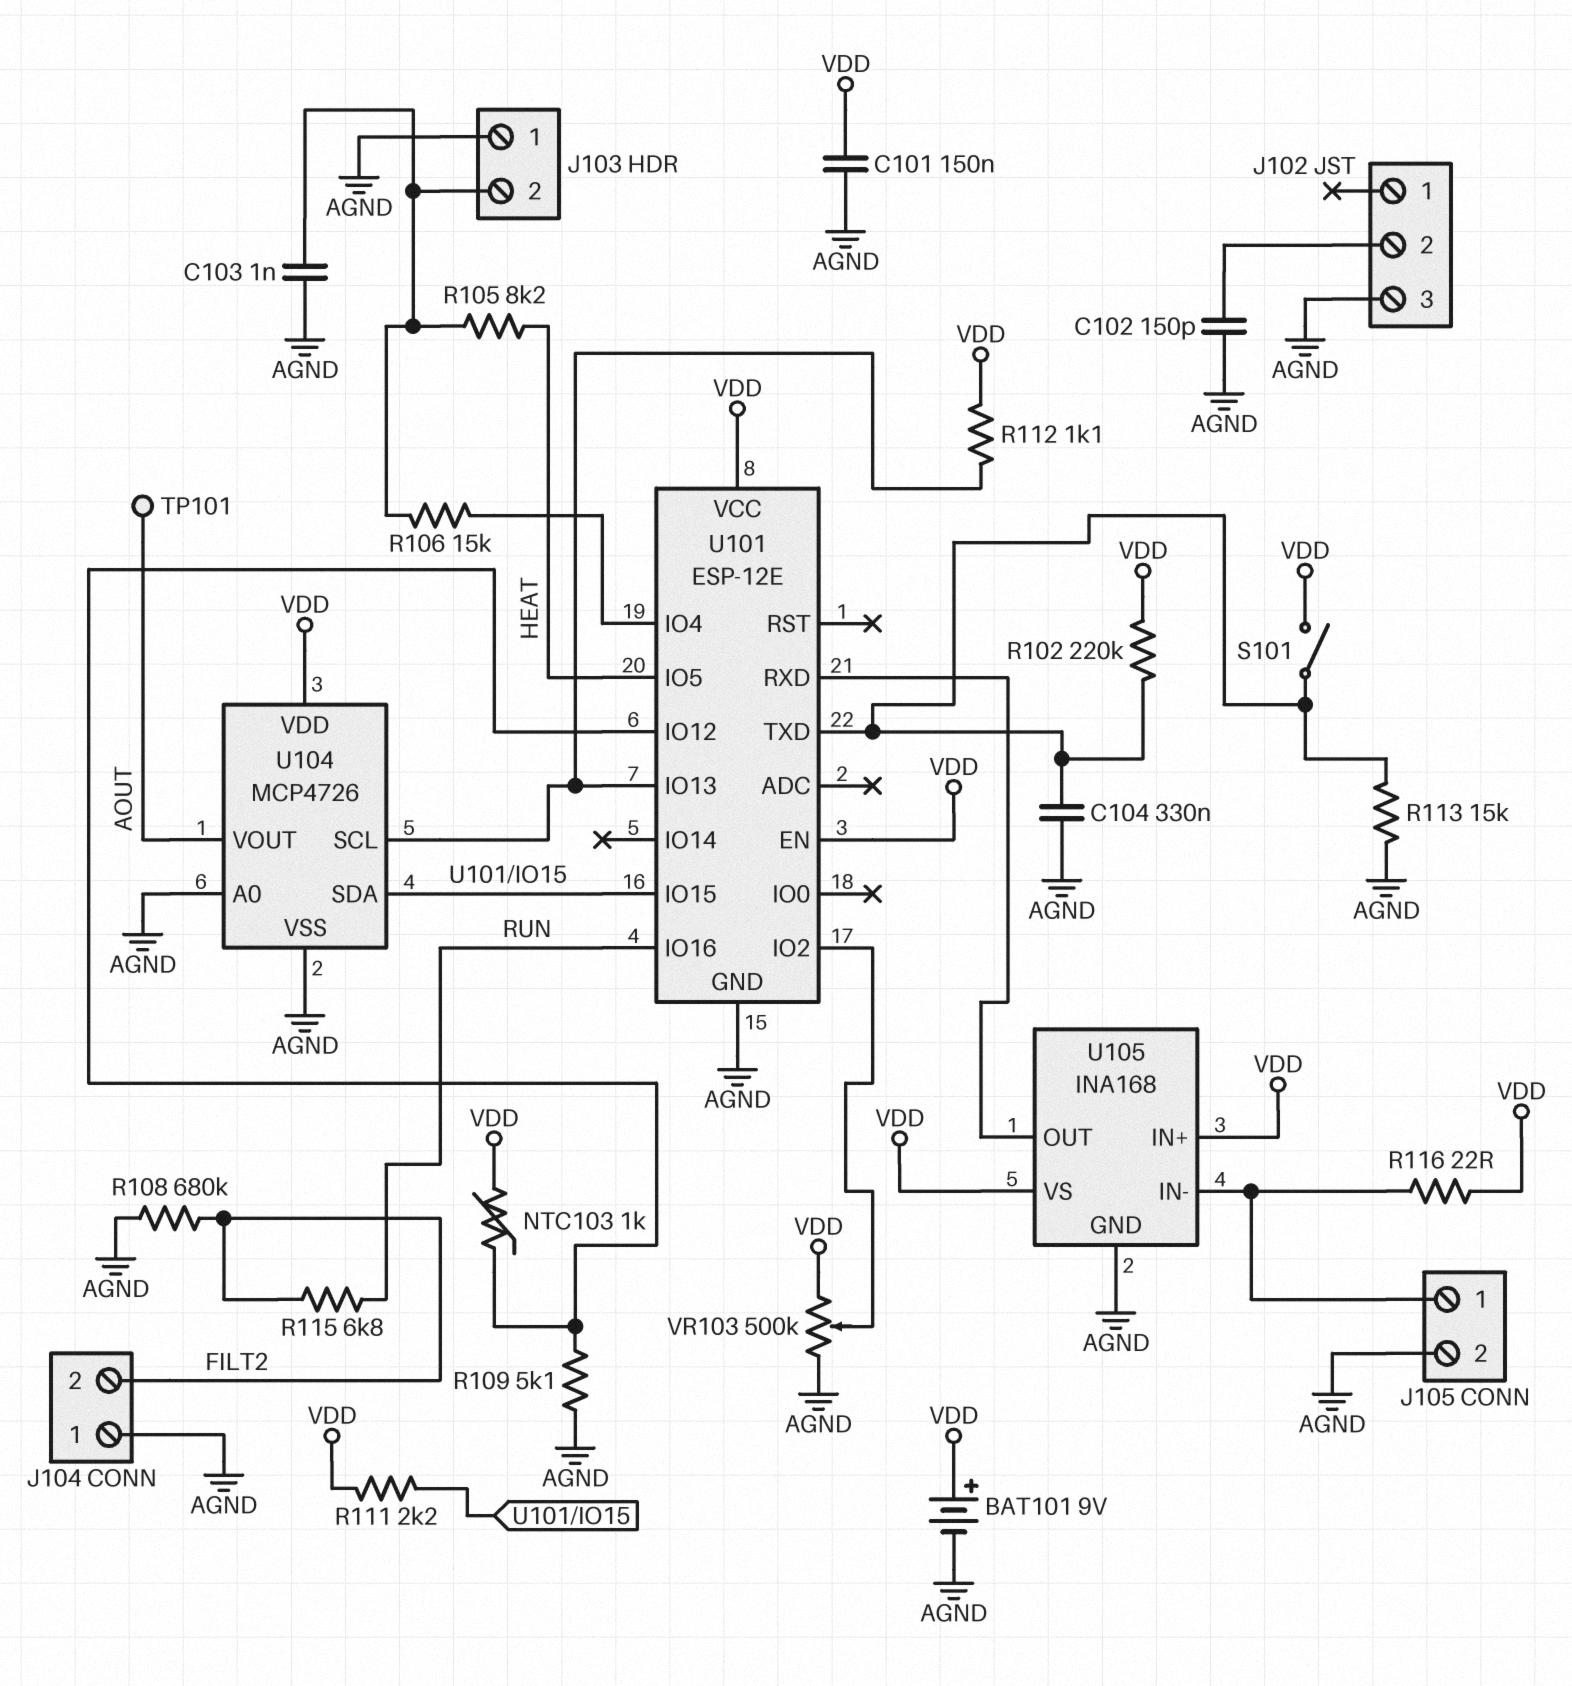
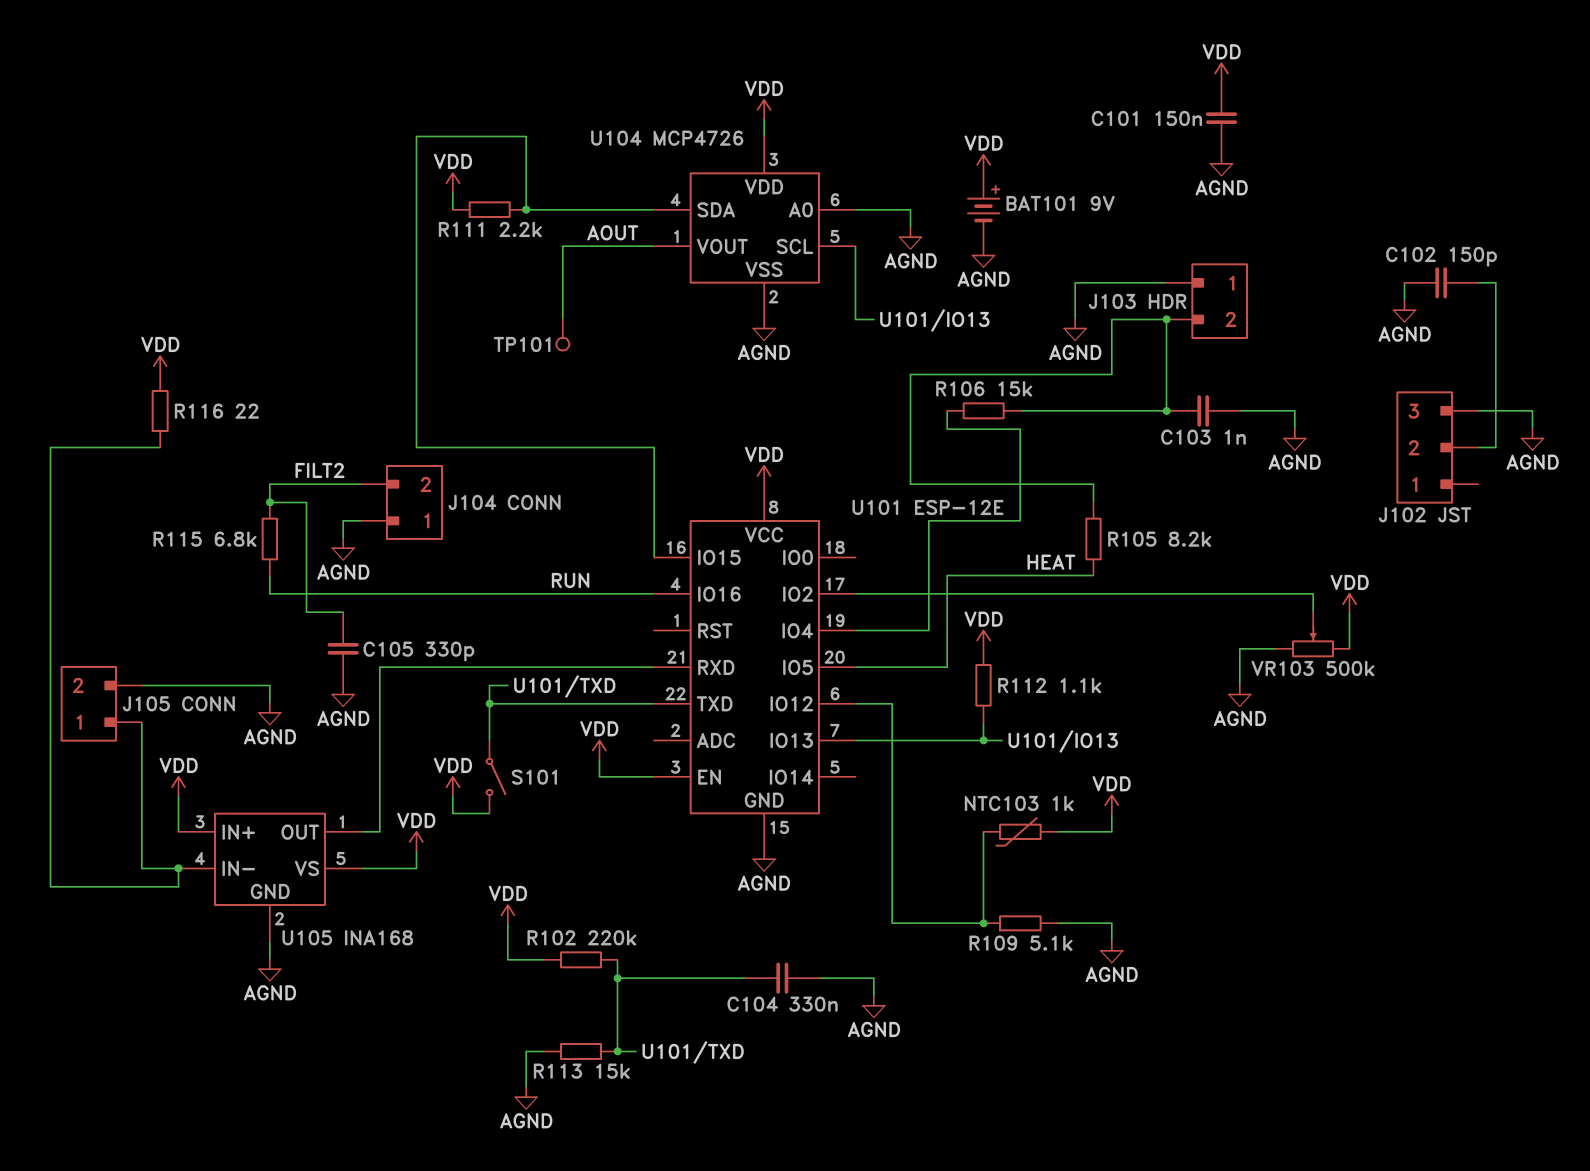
C105: none -> 330pF (AGND, FILT2)
R108: 680k (AGND, FILT2) -> none

